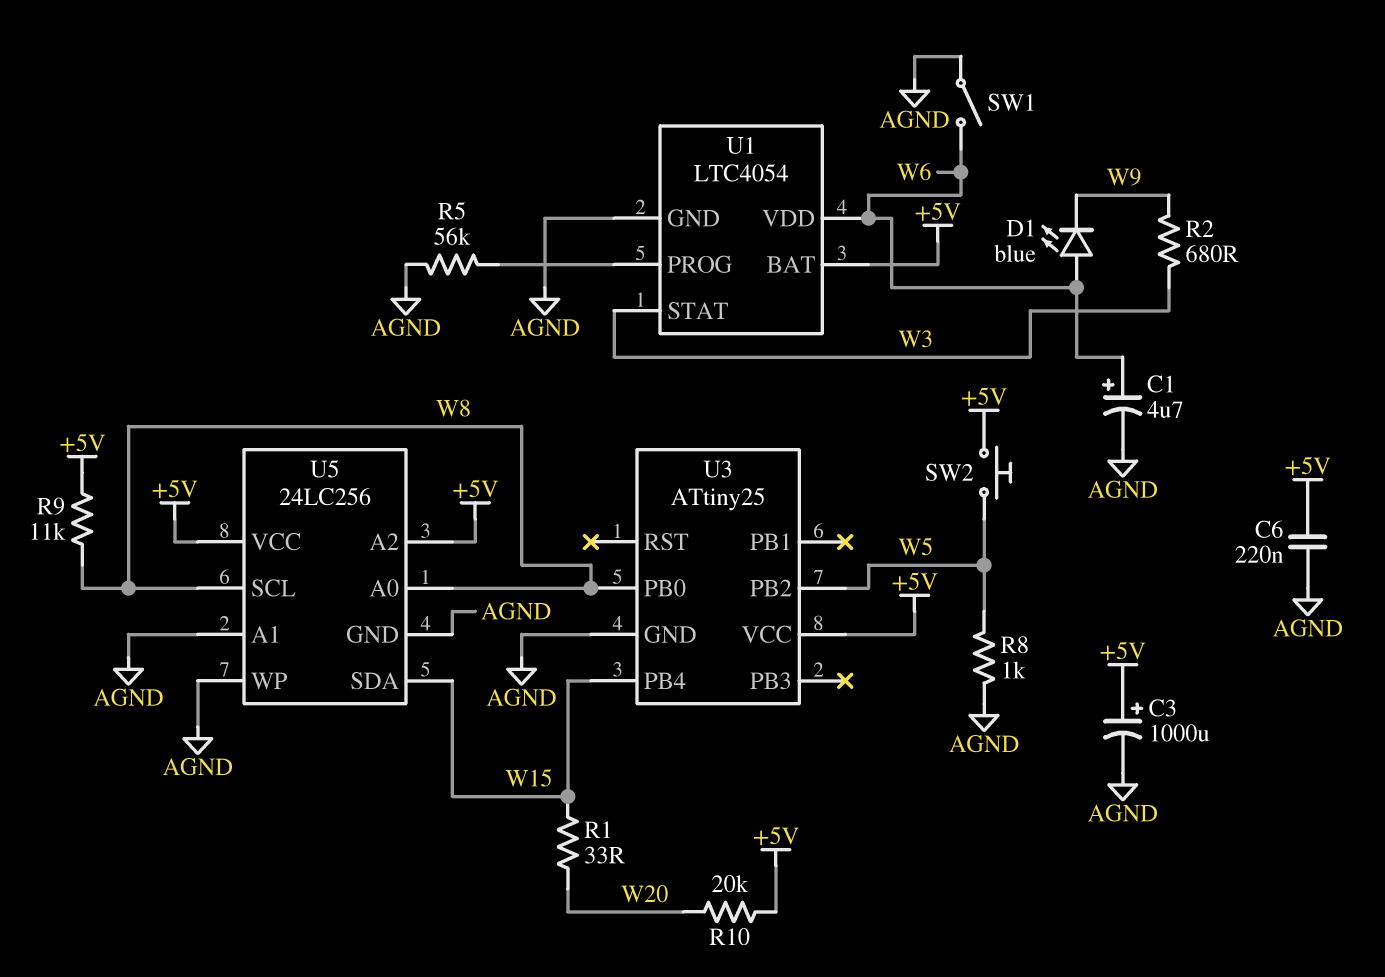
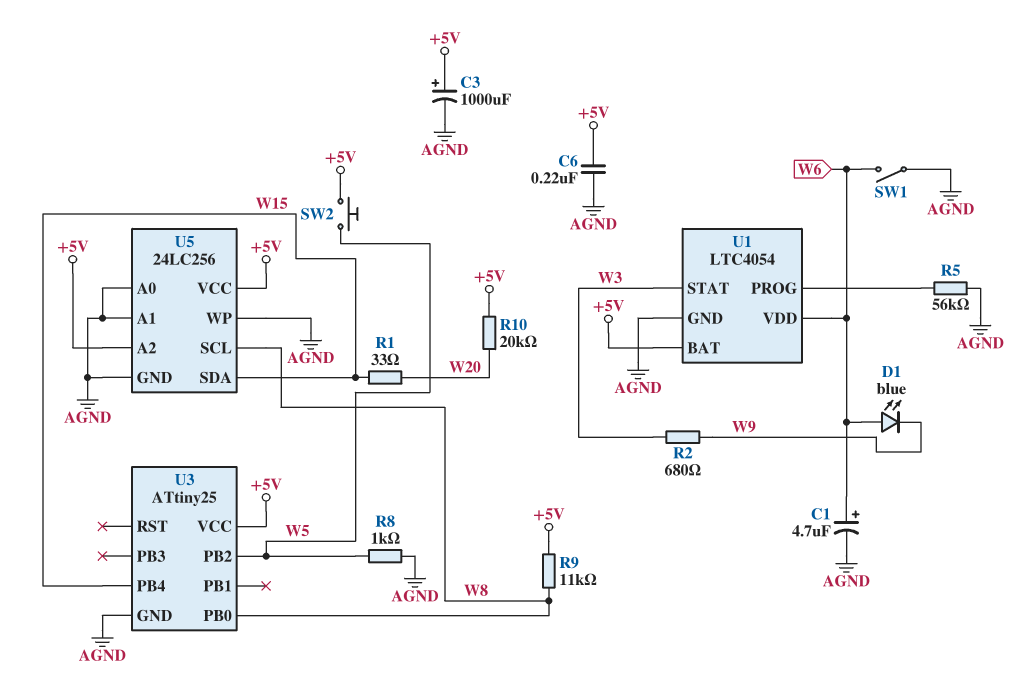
U5 pin A0: W8 -> AGND

